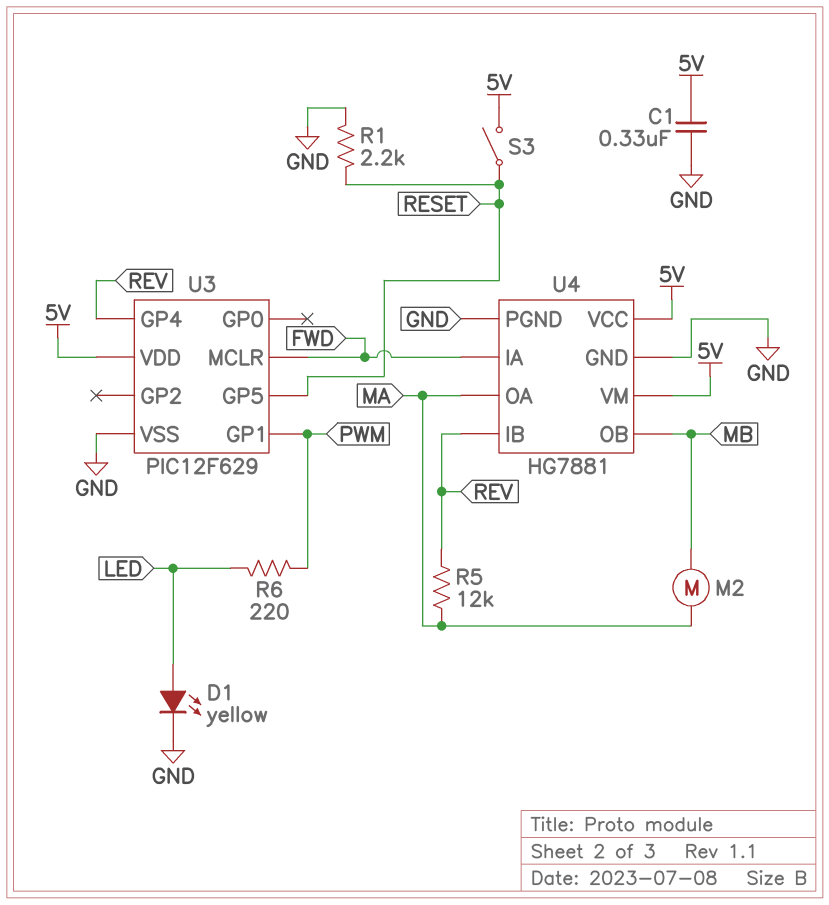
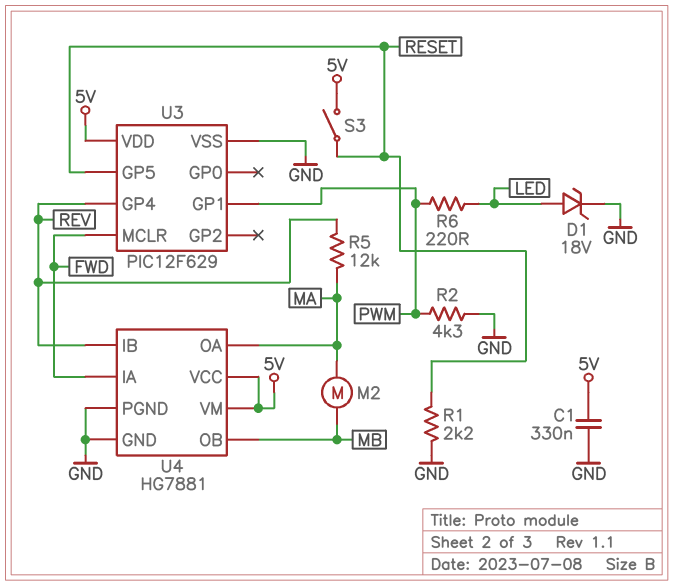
D1: LED yellow (A LED, K GND) -> zener 18V (A LED, K GND)
R2: none -> 4.3k (GND, PWM)

